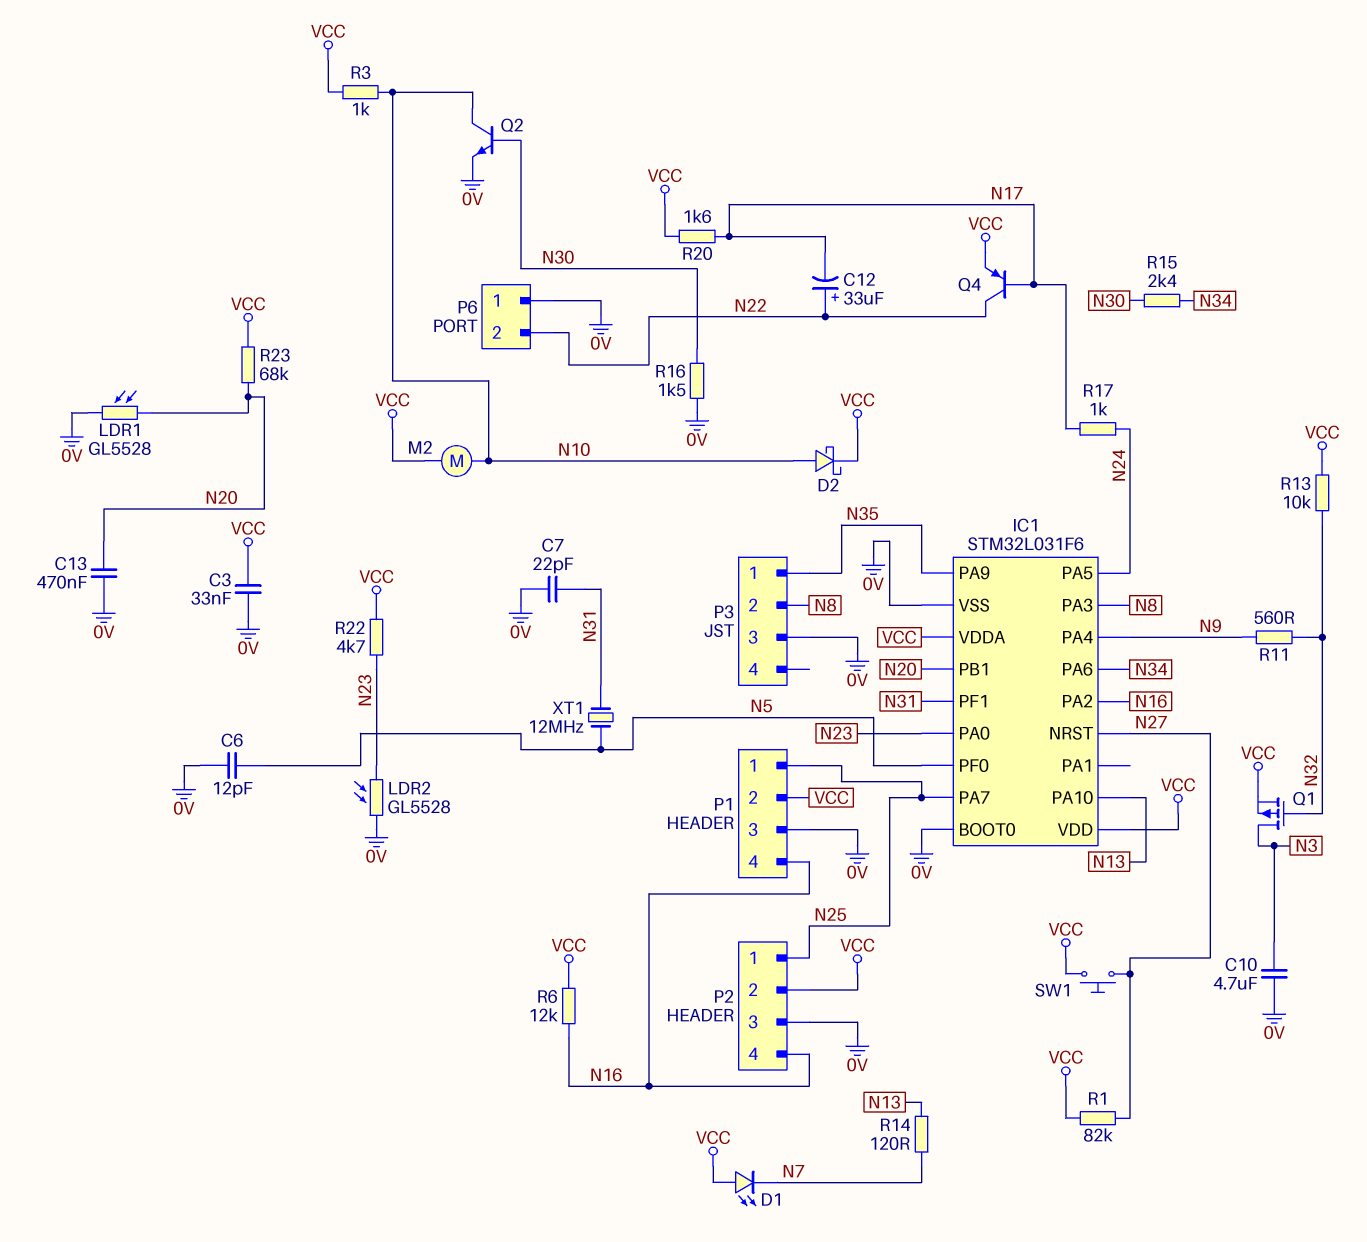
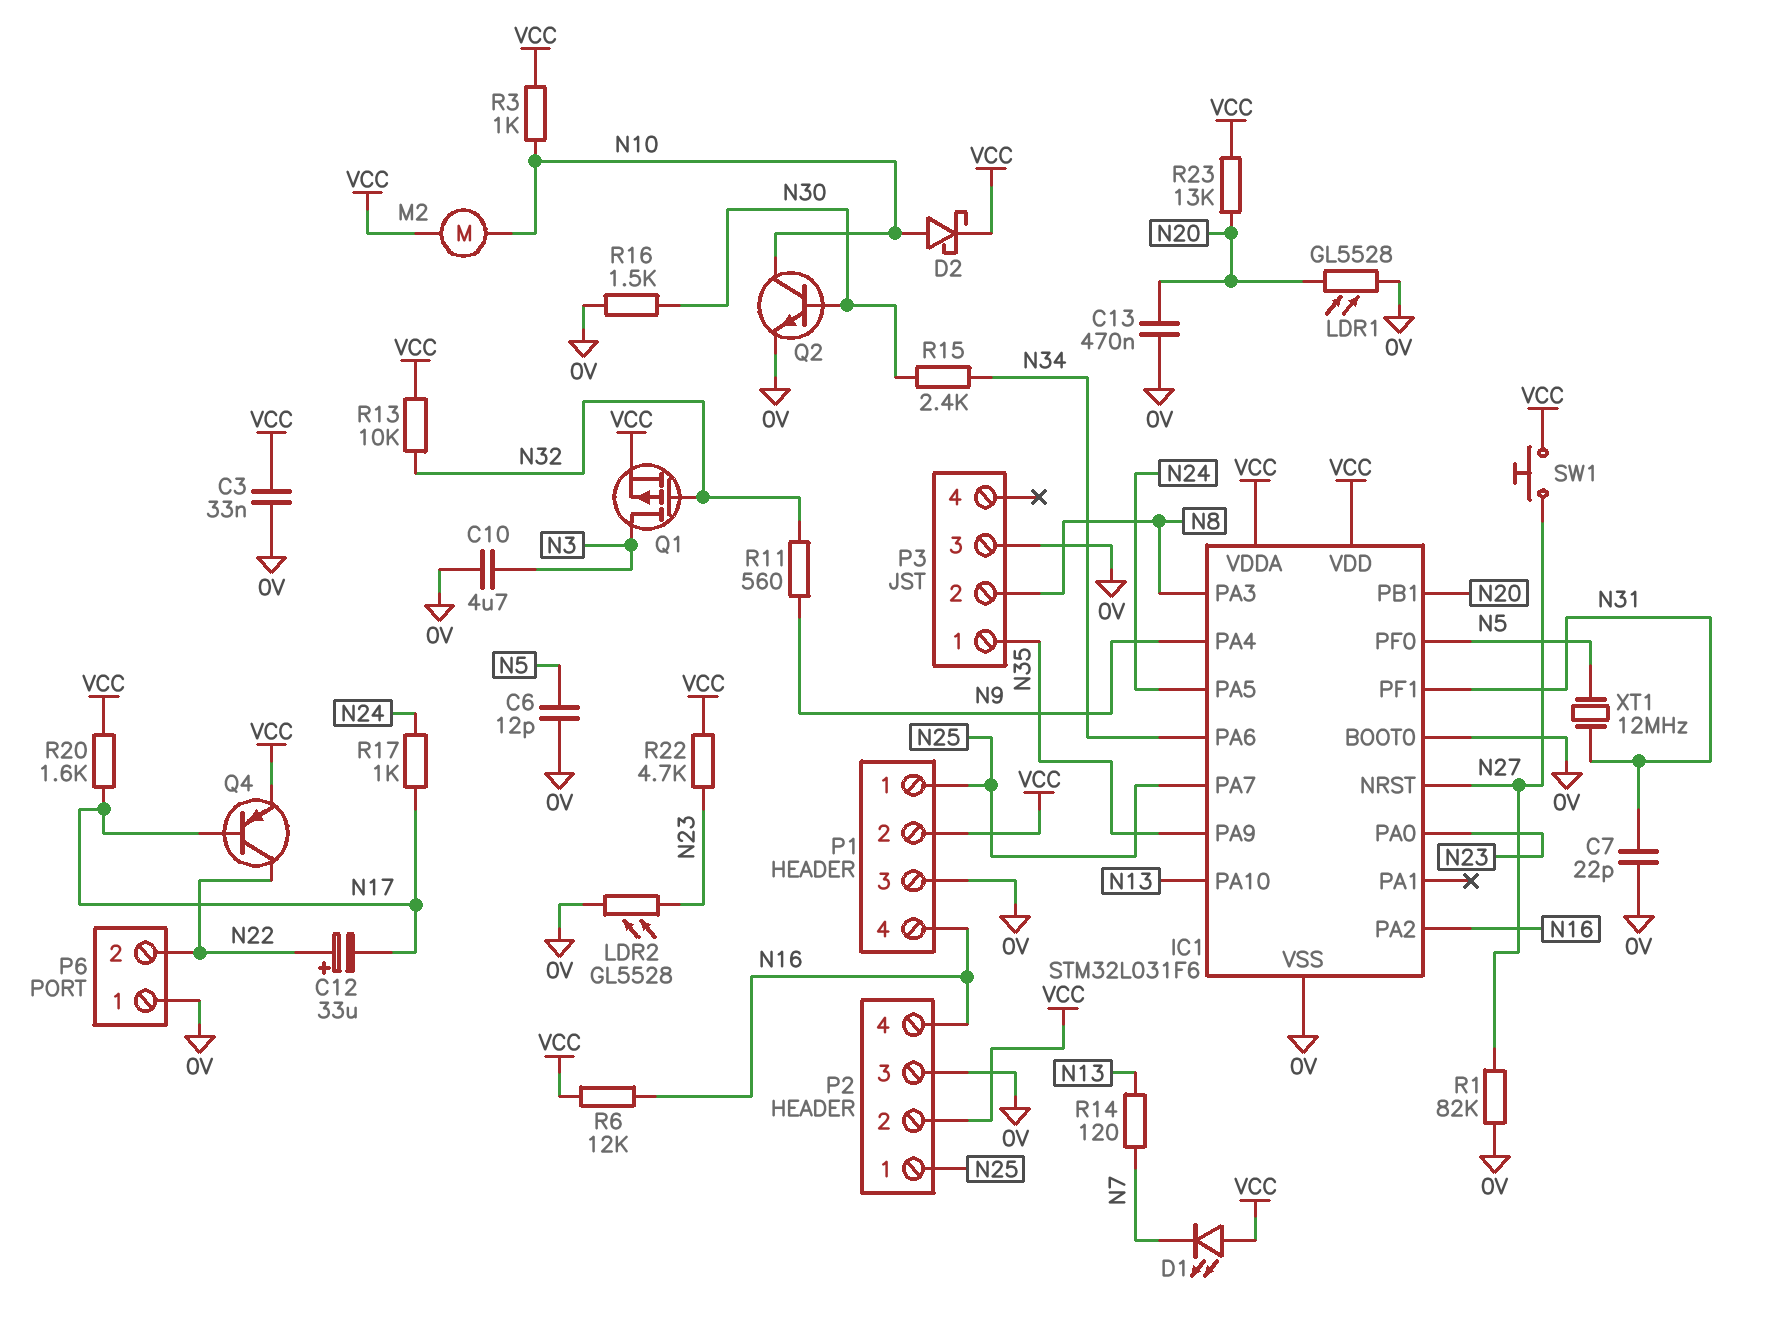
R1: 82k (N27, VCC) -> 82k (0V, N27)
R23: 68k (N20, VCC) -> 13k (N20, VCC)

